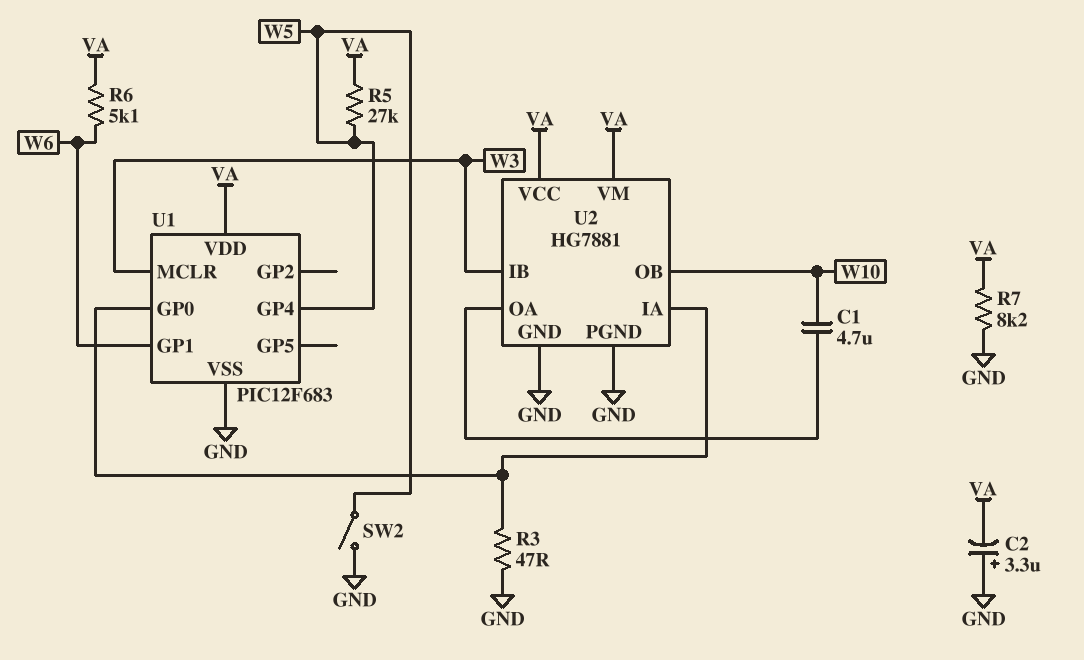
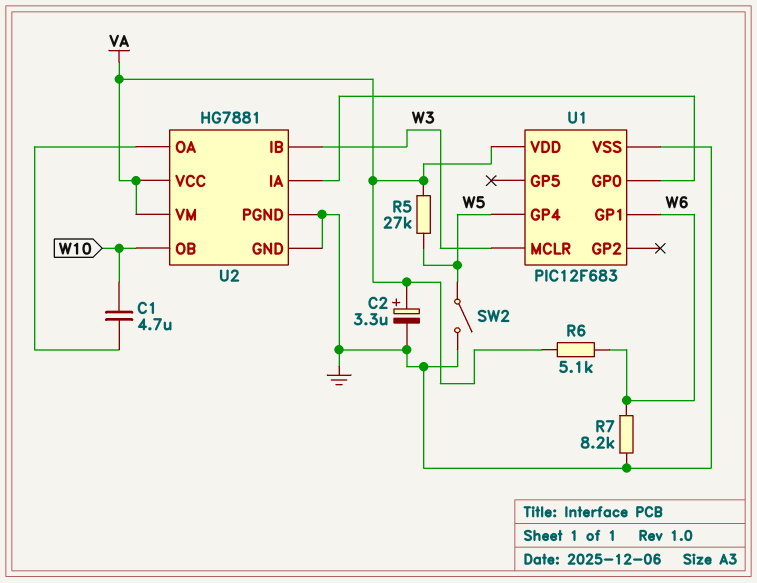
C2: 3.3uF (plus GND, minus VA) -> 3.3uF (plus VA, minus GND)
R3: 47 (GND, U1/GP0) -> none
R7: 8.2k (GND, VA) -> 8.2k (GND, W6)

